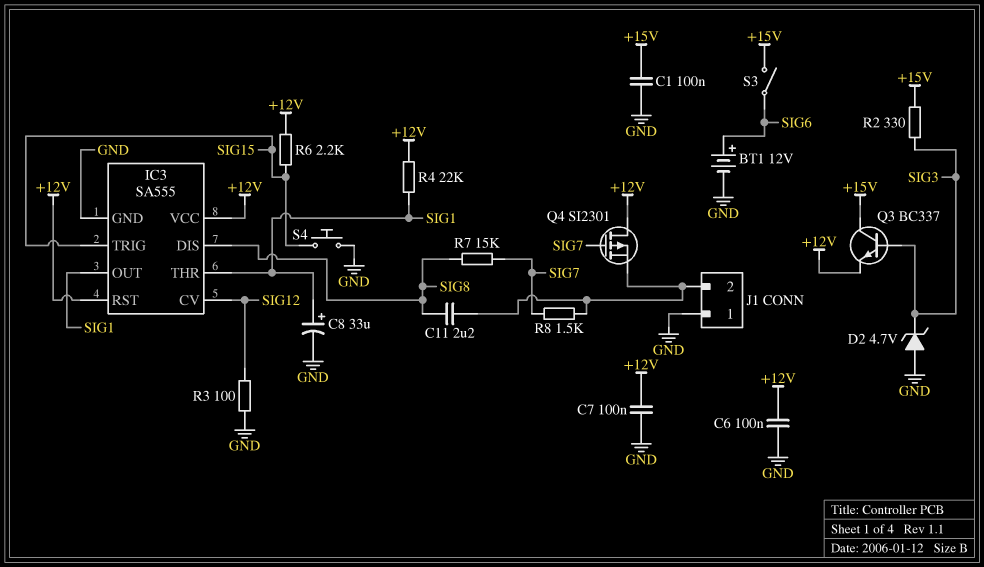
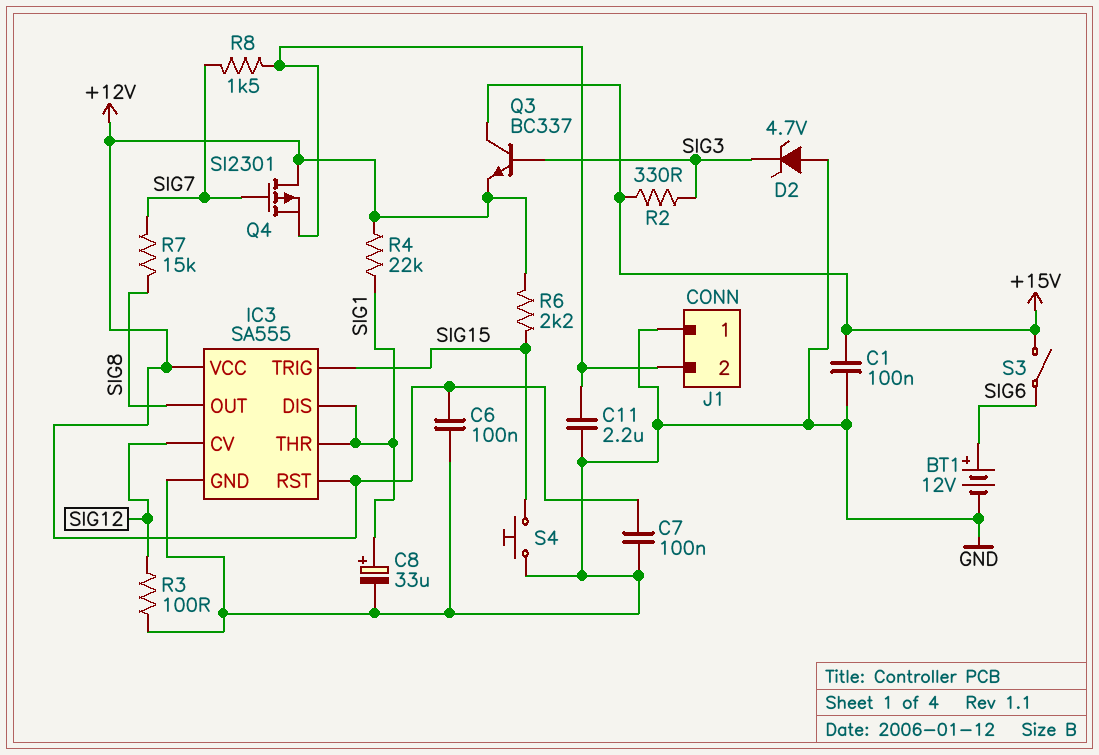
C11: 2.2uF (J1/2, SIG8) -> 2.2uF (GND, J1/2)
IC3 pin DIS: SIG8 -> SIG1
IC3 pin OUT: SIG1 -> SIG8

